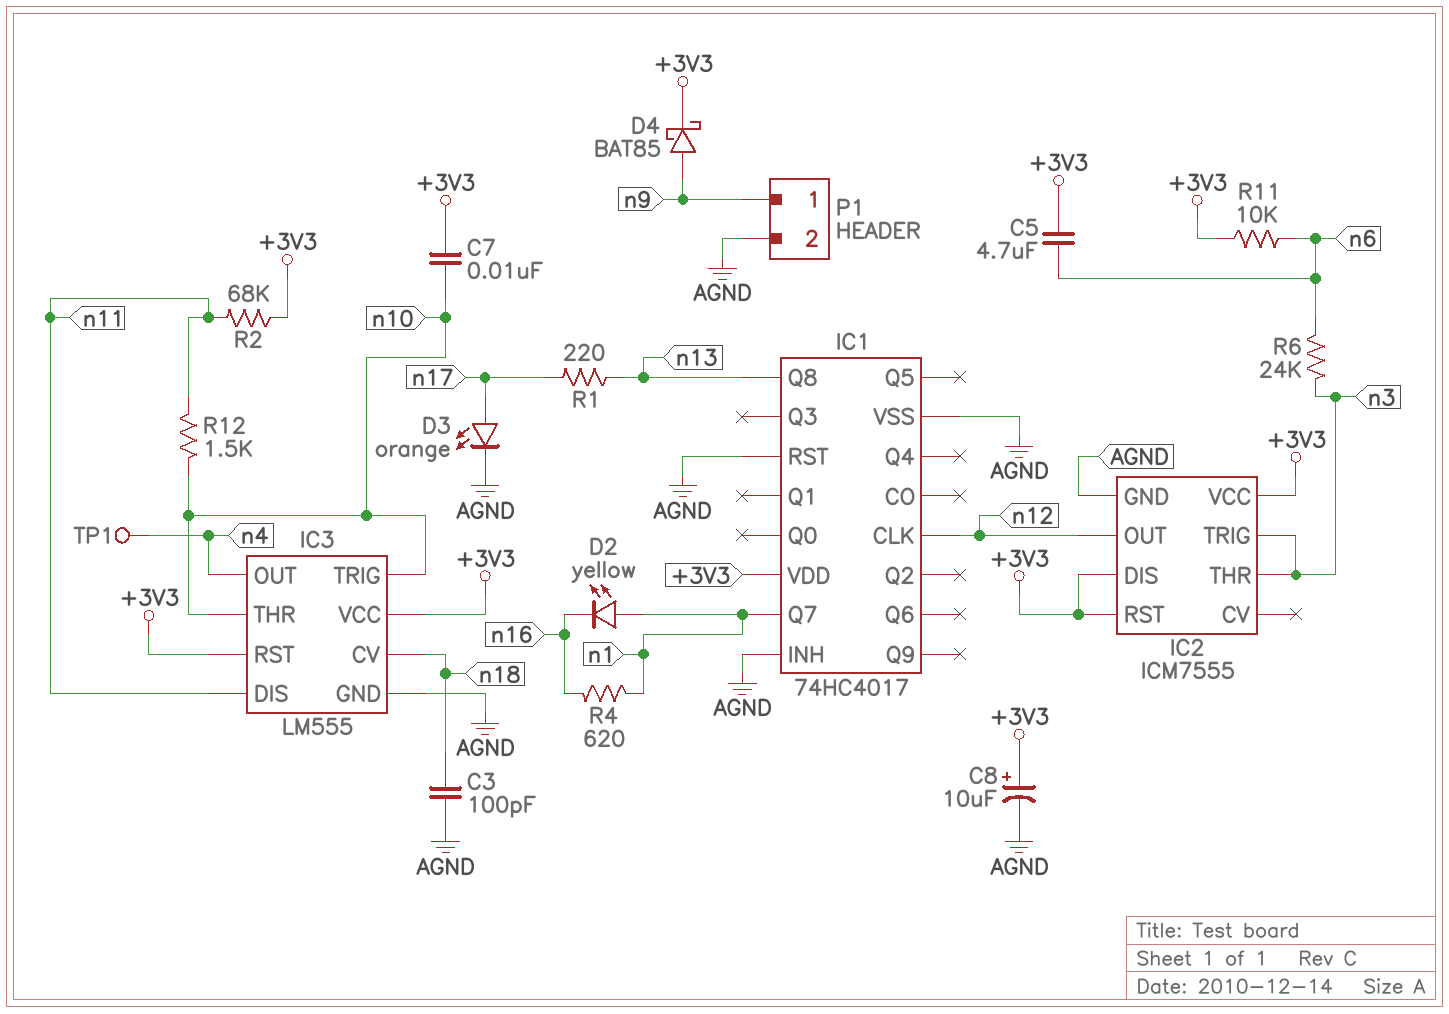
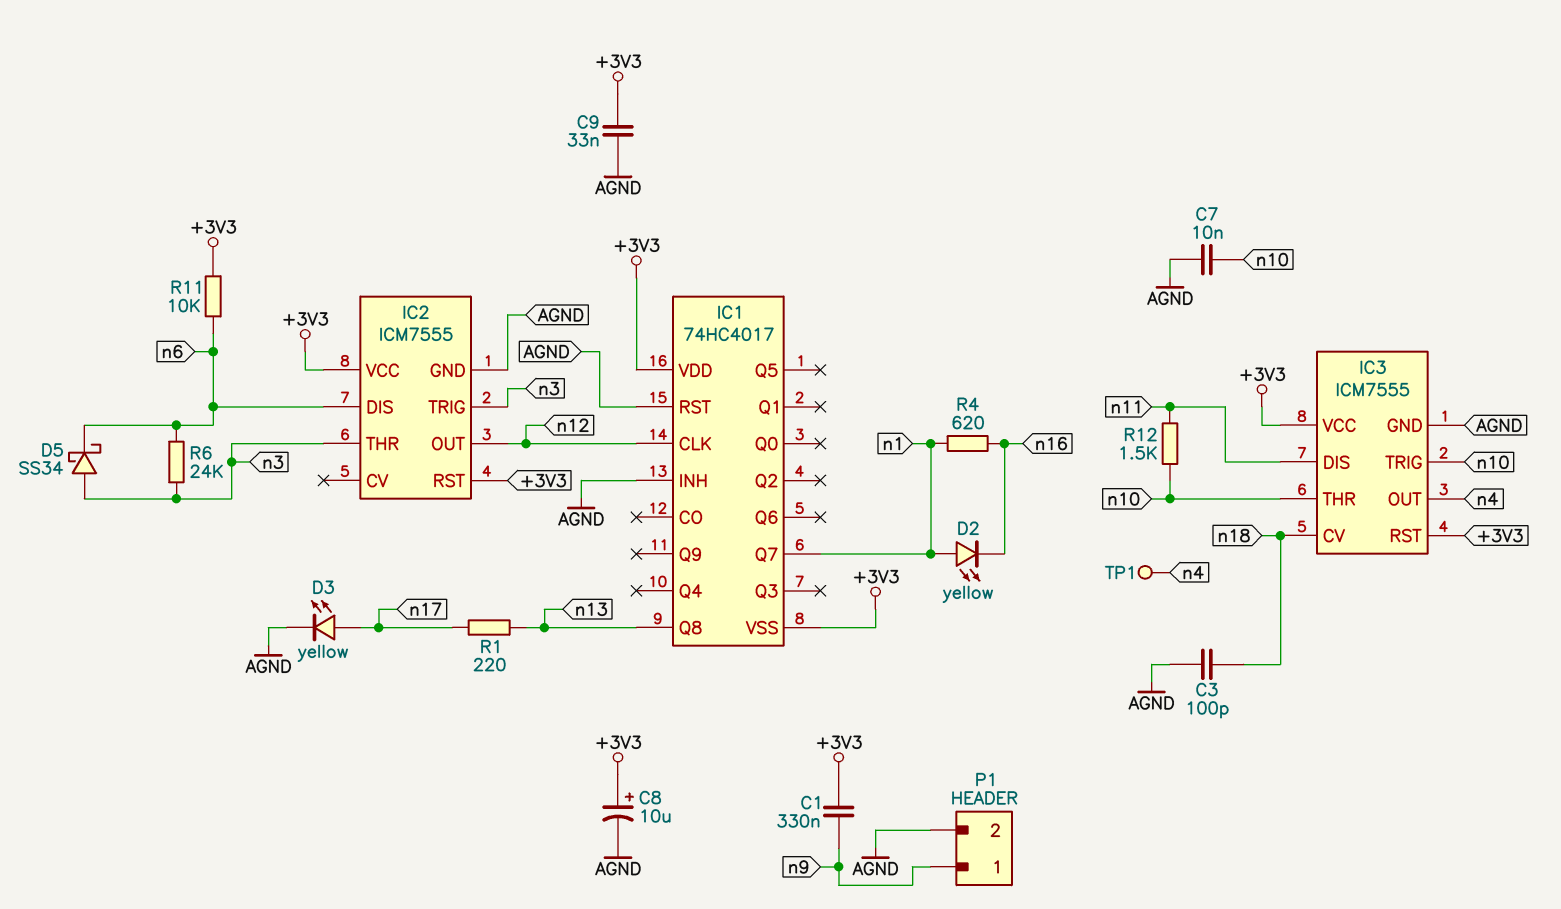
C1: none -> 330nF (+3V3, n9)
C5: 4.7uF (+3V3, n6) -> none
C7: 10nF (+3V3, n10) -> 10nF (AGND, n10)
C9: none -> 33nF (+3V3, AGND)
D3: LED orange (A n17, K AGND) -> LED yellow (A n17, K AGND)
D4: schottky BAT85 (A n9, K +3V3) -> none
D5: none -> schottky SS34 (A n3, K n6)
IC1 pin VSS: AGND -> +3V3
IC2 pin DIS: +3V3 -> n6
IC3: LM555 -> ICM7555
R2: 68k (+3V3, n11) -> none

